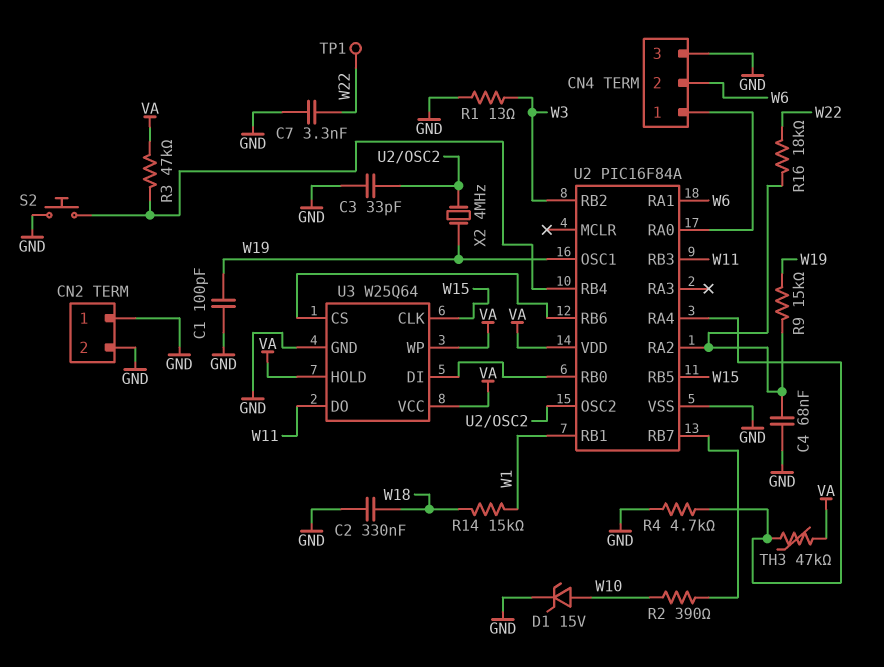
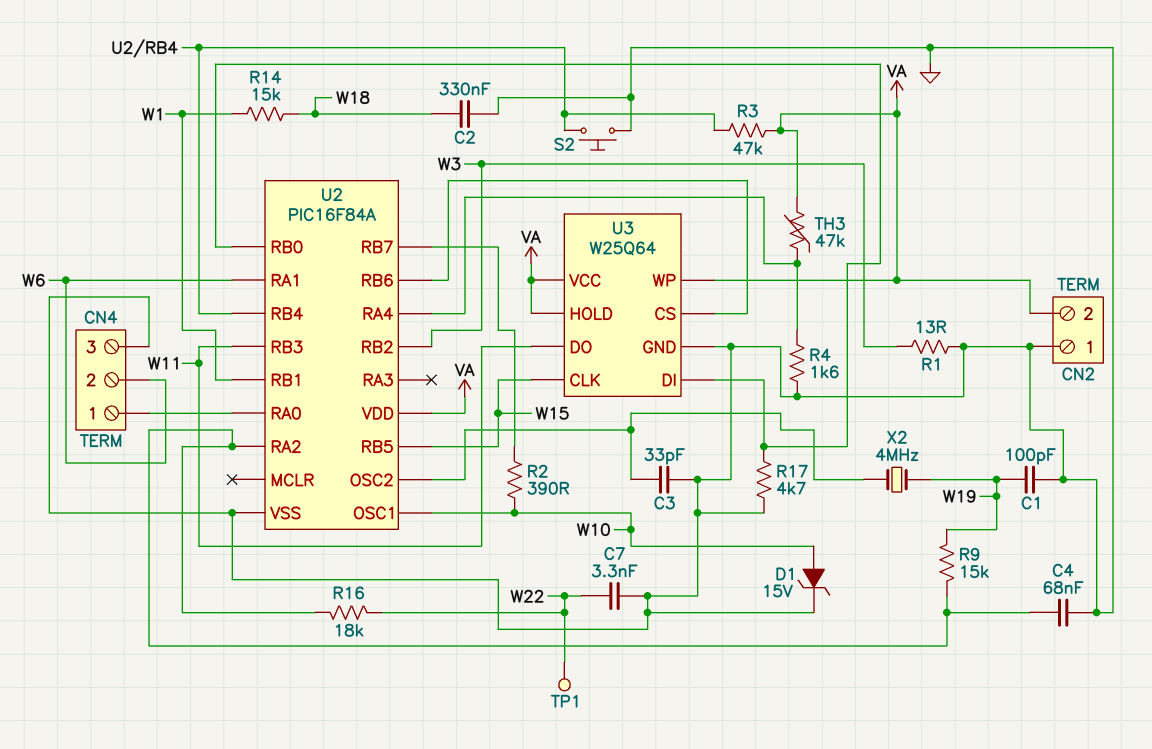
CN2 pin 2: GND -> VA
R4: 4.7k (GND, U2/RA4) -> 1.6k (GND, U2/RA4)
R17: none -> 4.7k (GND, U2/RB0)
U2 pin OSC1: W19 -> W10

